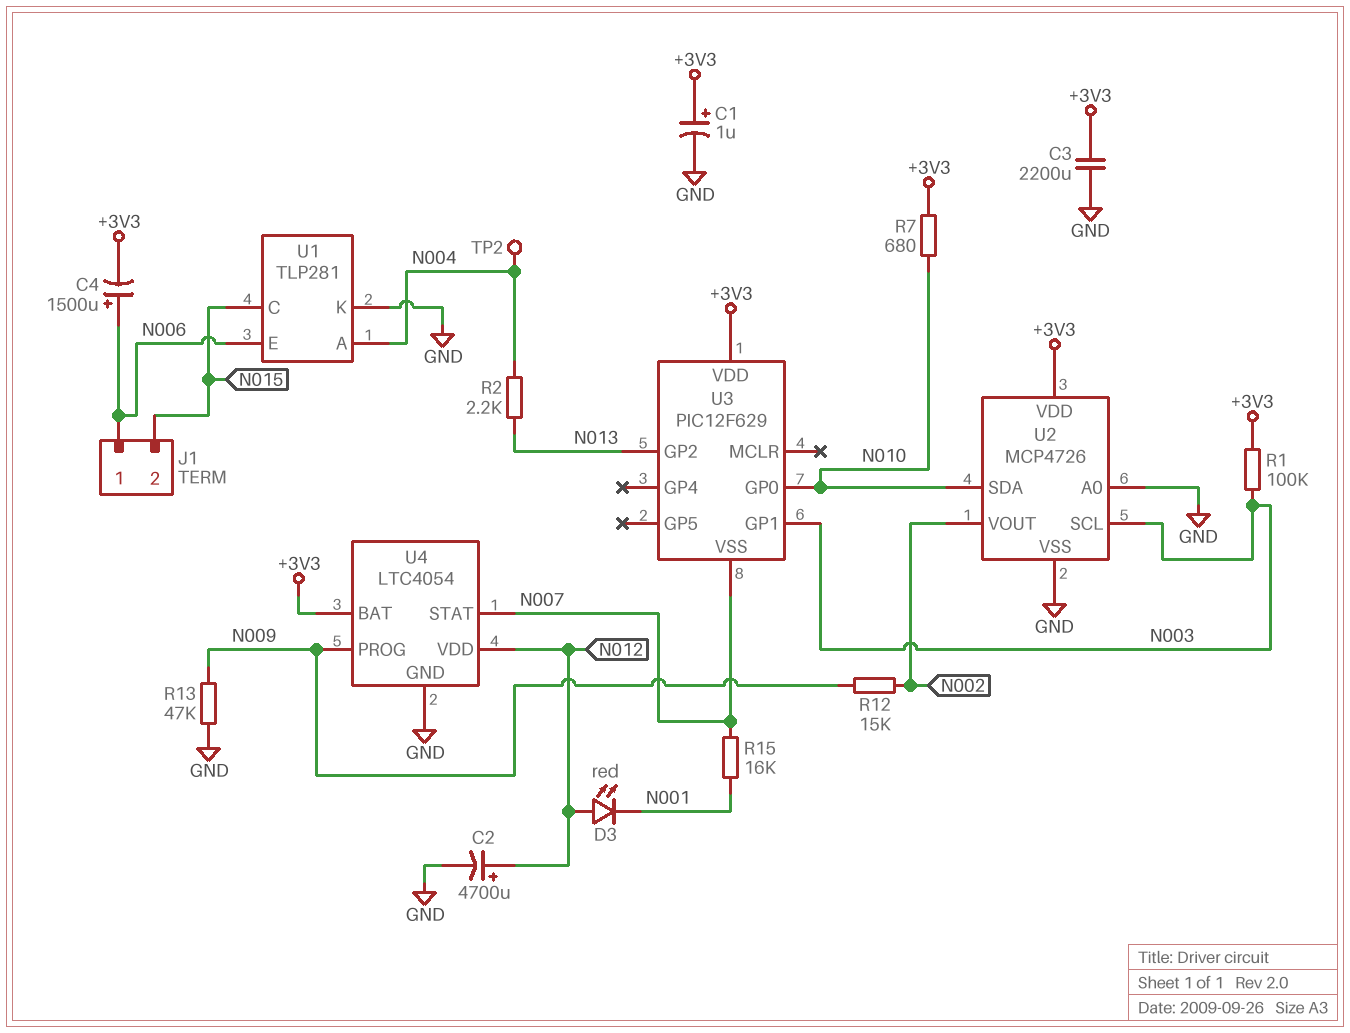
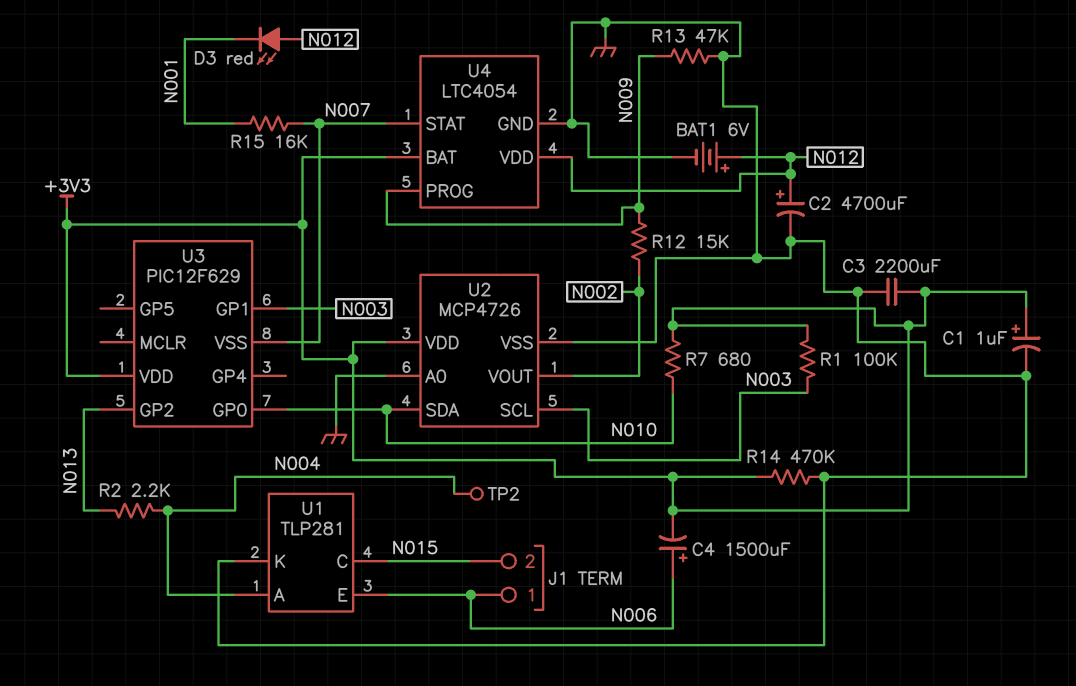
BAT1: none -> 6V (plus N012, minus GND)
R14: none -> 470k (+3V3, GND)

